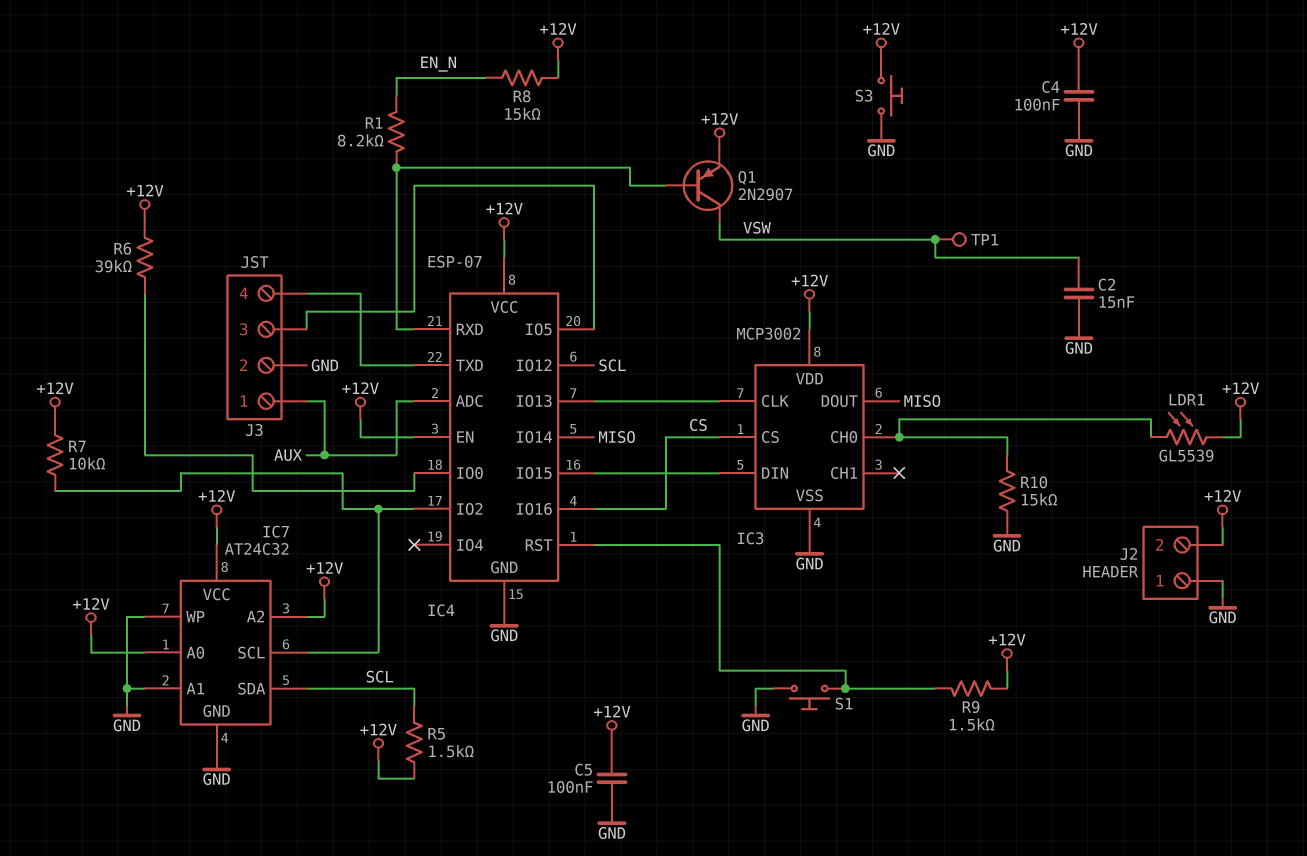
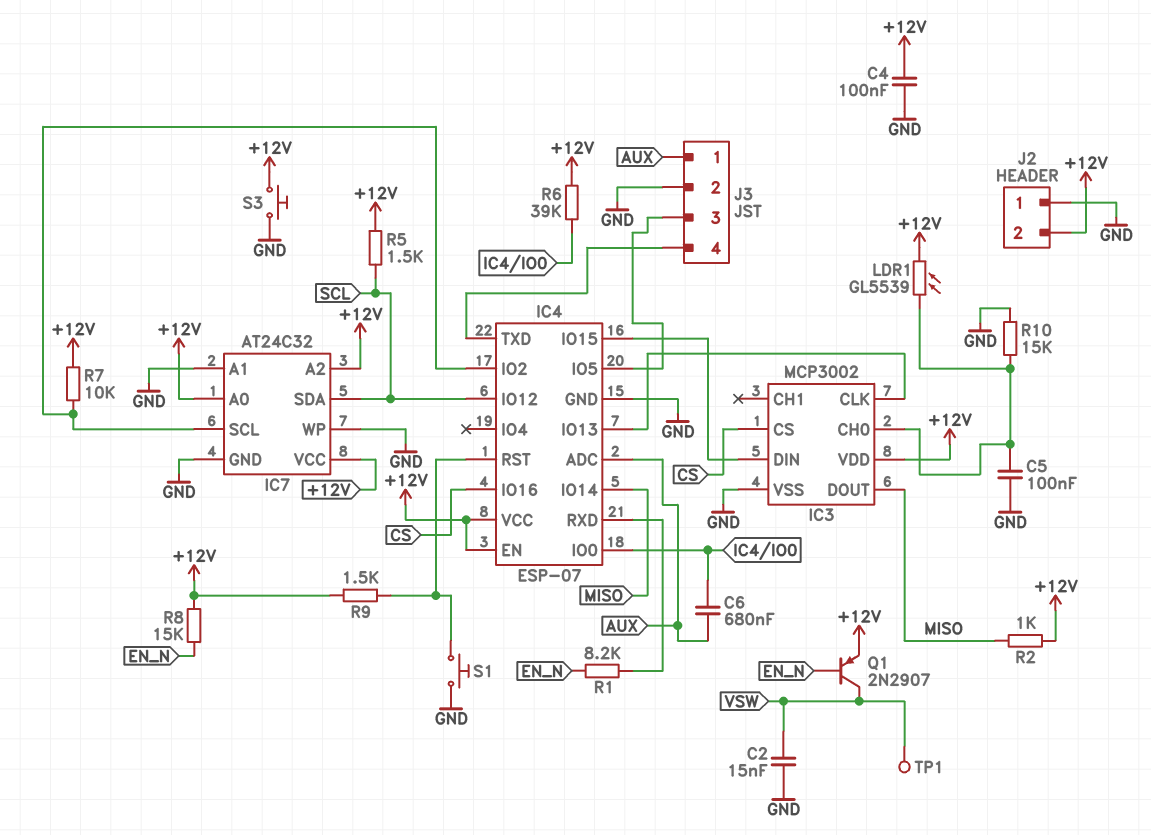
C5: 100nF (+12V, GND) -> 100nF (GND, IC3/CH0)
C6: none -> 680nF (AUX, IC4/IO0)
Q1: PNP 2N2907 (B IC4/RXD, C VSW, E +12V) -> PNP 2N2907 (B EN_N, C VSW, E +12V)
R2: none -> 1k (+12V, MISO)

